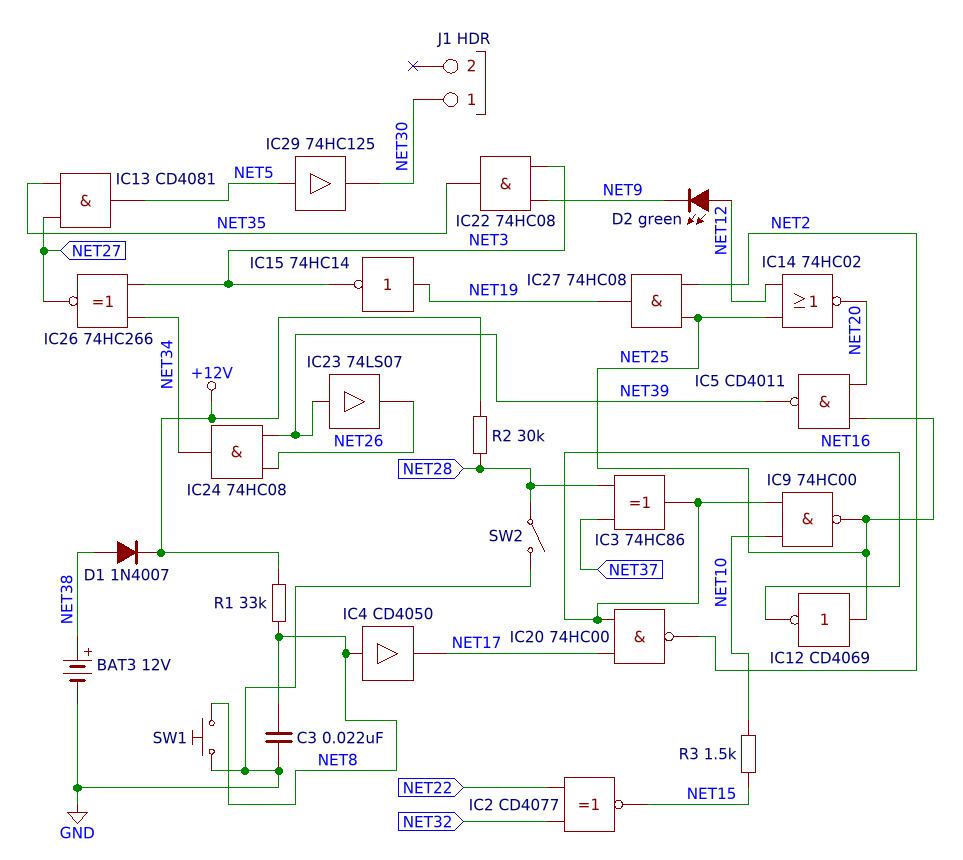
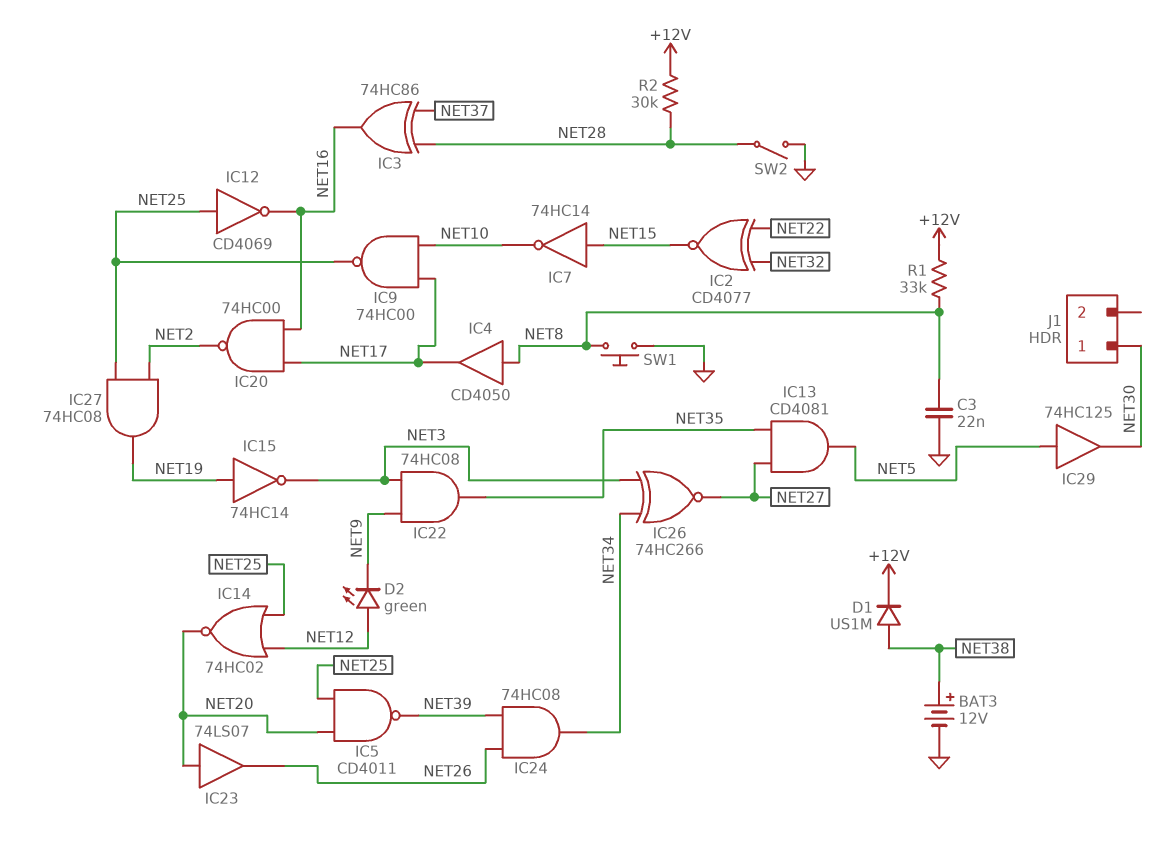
D1: diode 1N4007 (A NET38, K +12V) -> diode US1M (A NET38, K +12V)
IC7: none -> NOT 74HC14 (in NET15, out NET10)
IC9: NAND 74HC00 (in NET10, in NET16, out NET25) -> NAND 74HC00 (in NET10, in NET17, out NET25)
IC23: buffer 74LS07 (in NET39, out NET26) -> buffer 74LS07 (in NET20, out NET26)
R3: 1.5k (NET10, NET15) -> none

